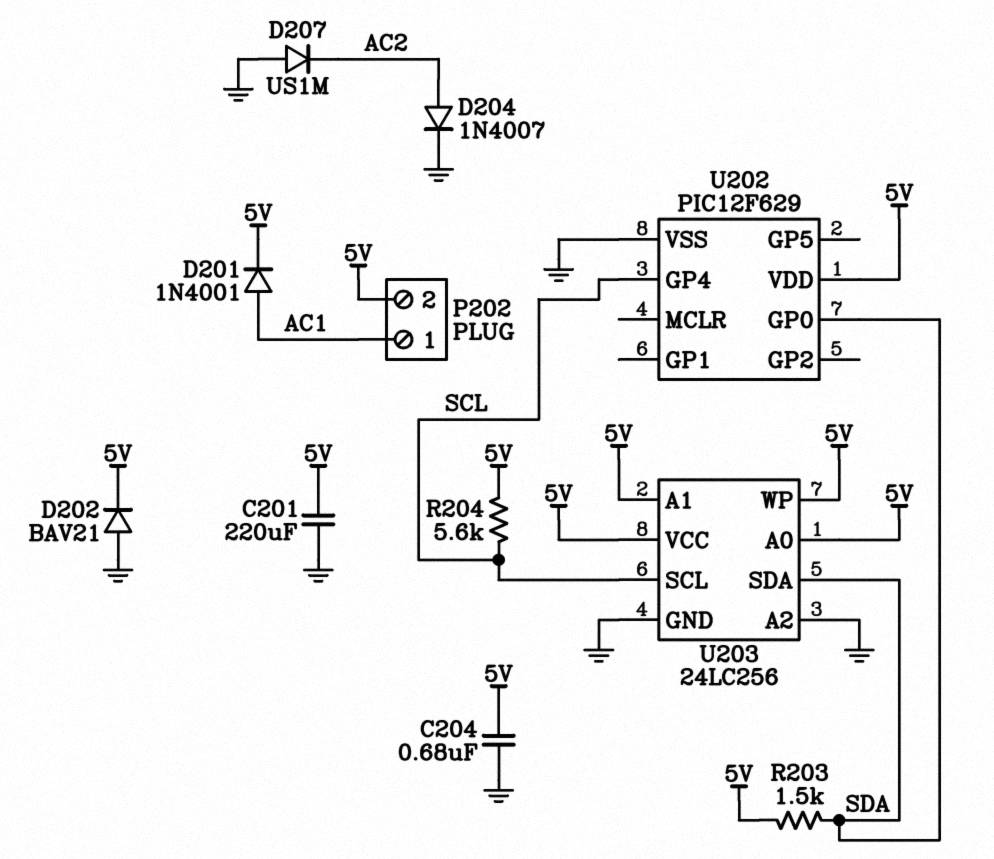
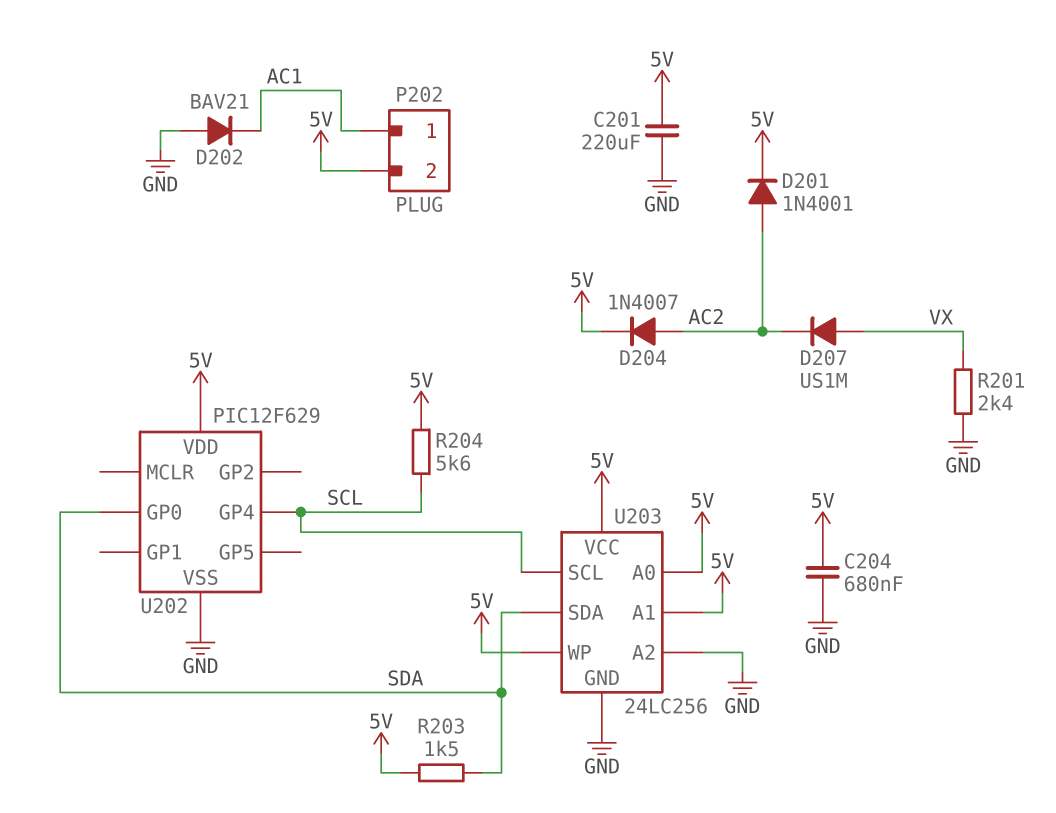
D201: diode 1N4001 (A AC1, K 5V) -> diode 1N4001 (A AC2, K 5V)
D202: diode BAV21 (A GND, K 5V) -> diode BAV21 (A GND, K AC1)
D204: diode 1N4007 (A AC2, K GND) -> diode 1N4007 (A AC2, K 5V)
D207: diode US1M (A GND, K AC2) -> diode US1M (A VX, K AC2)
R201: none -> 2.4k (GND, VX)

